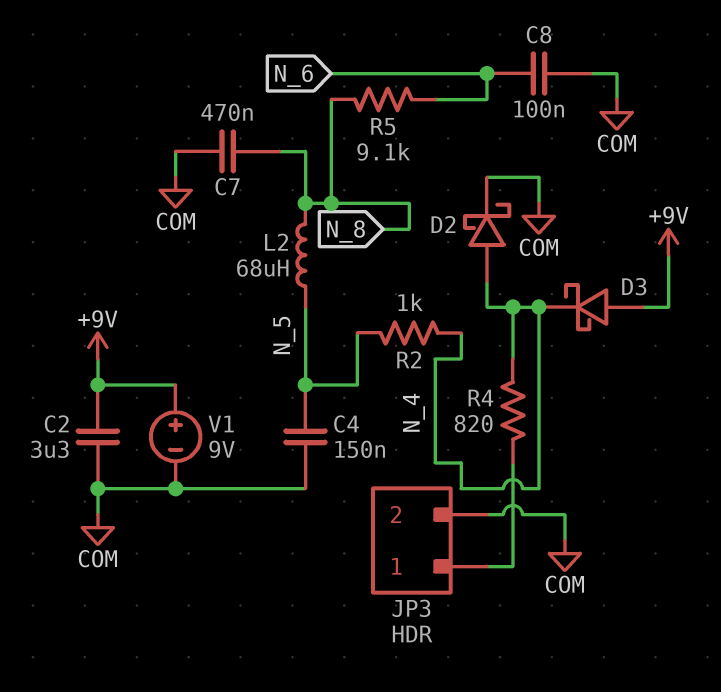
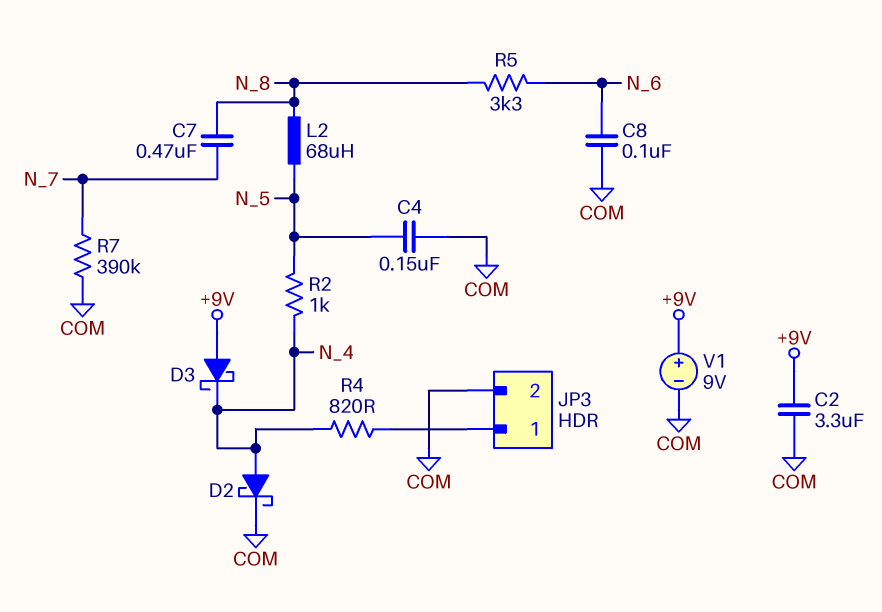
C7: 470nF (COM, N_8) -> 470nF (N_7, N_8)
R5: 9.1k (N_6, N_8) -> 3.3k (N_6, N_8)
R7: none -> 390k (COM, N_7)

